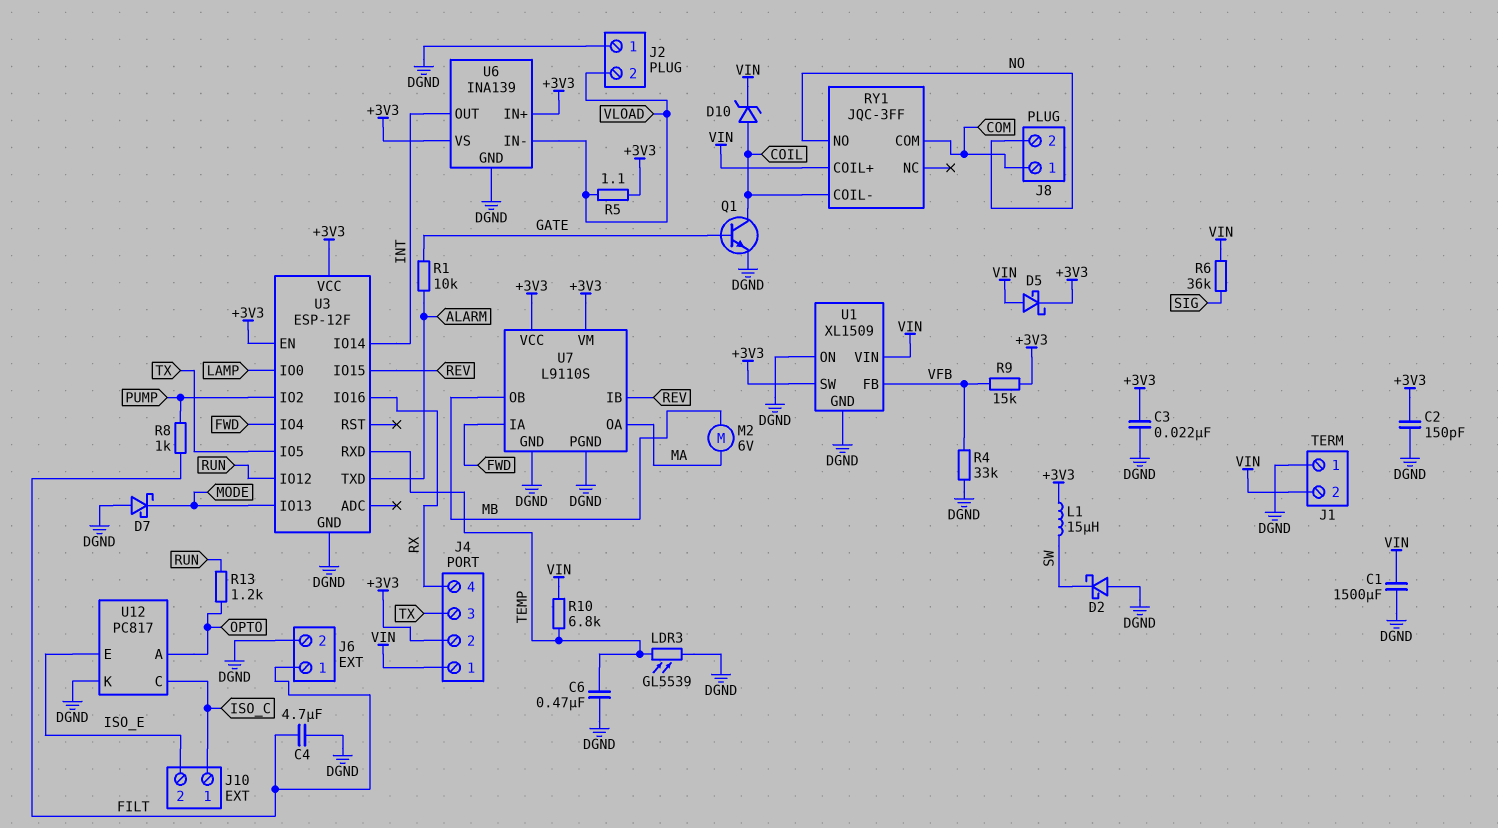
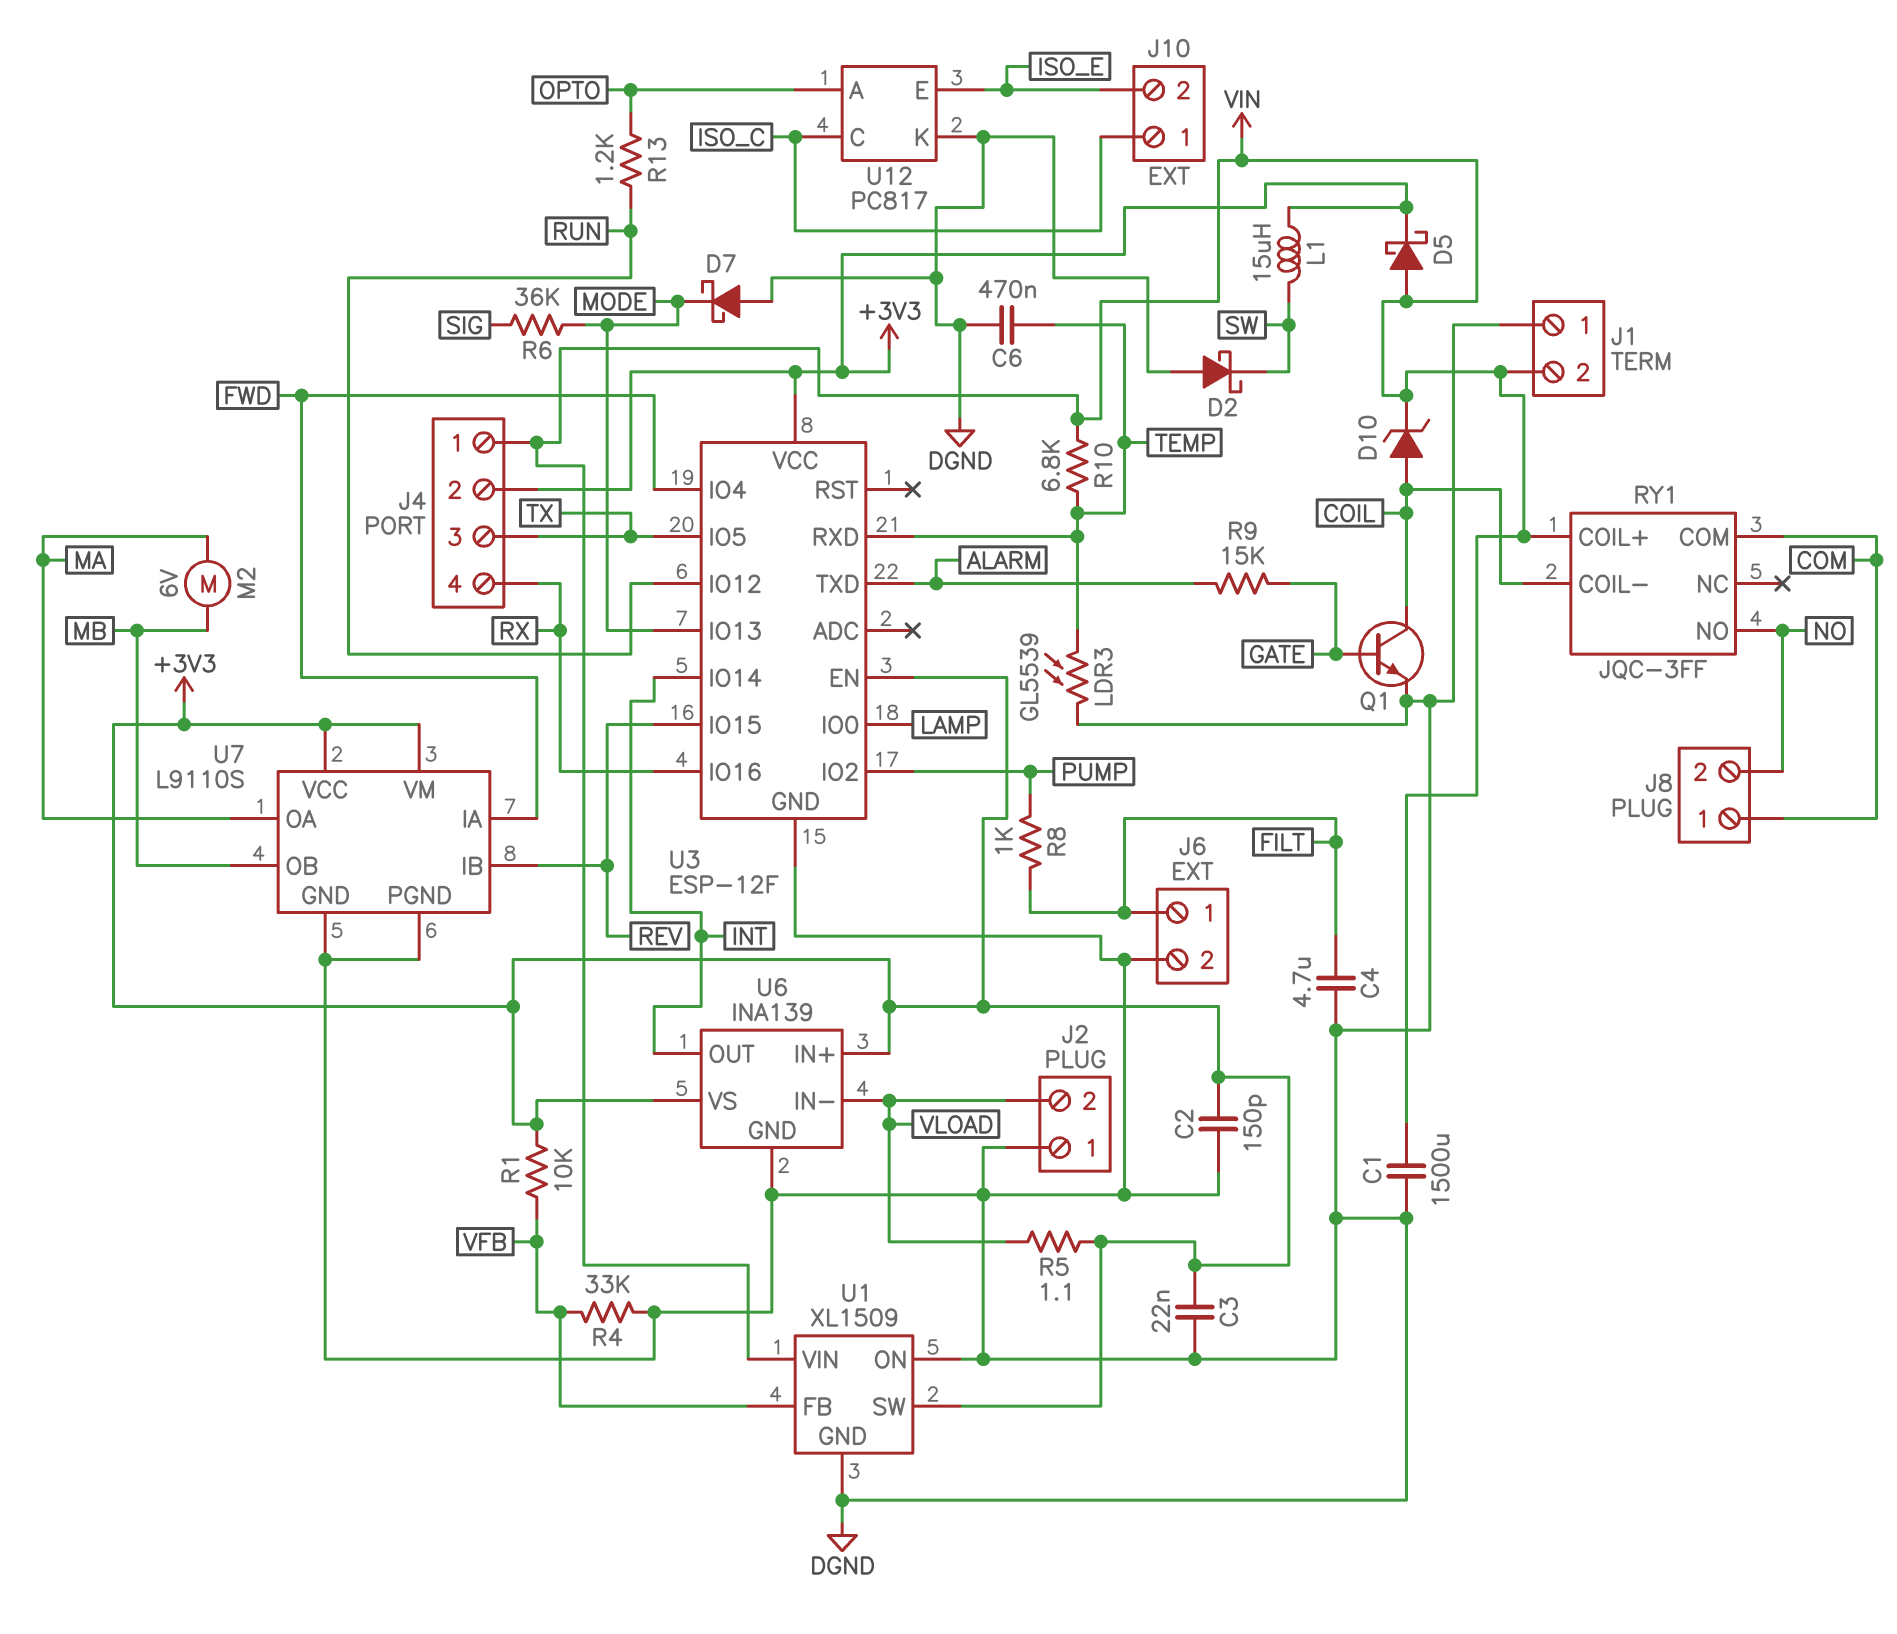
R1: 10k (ALARM, GATE) -> 10k (+3V3, VFB)
R6: 36k (SIG, VIN) -> 36k (MODE, SIG)
R9: 15k (+3V3, VFB) -> 15k (ALARM, GATE)

